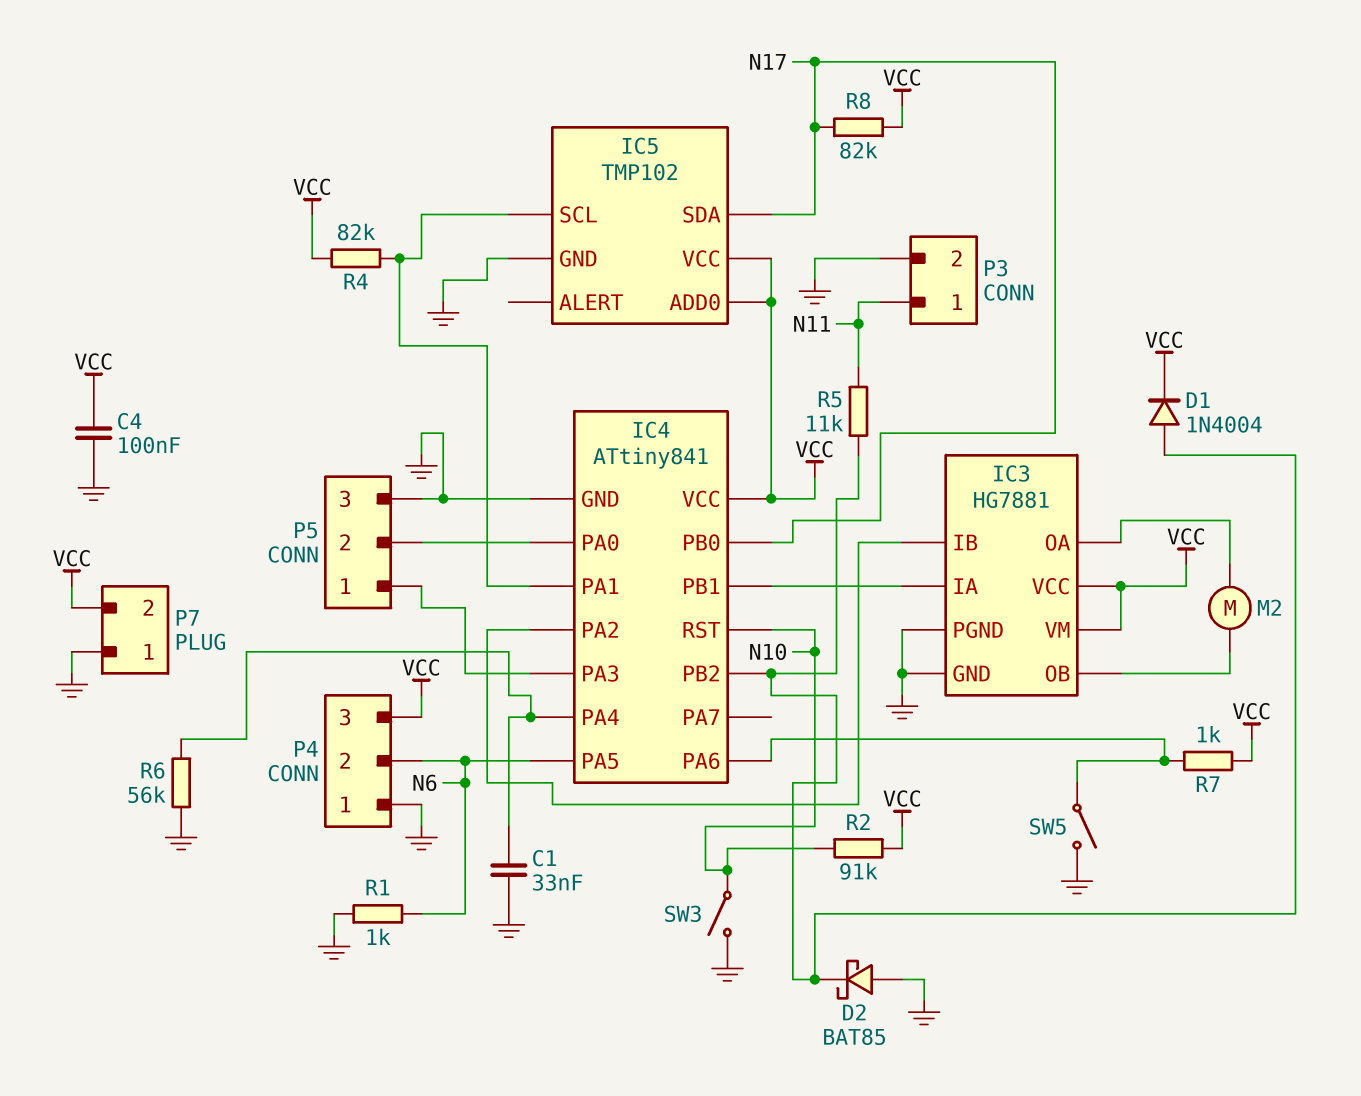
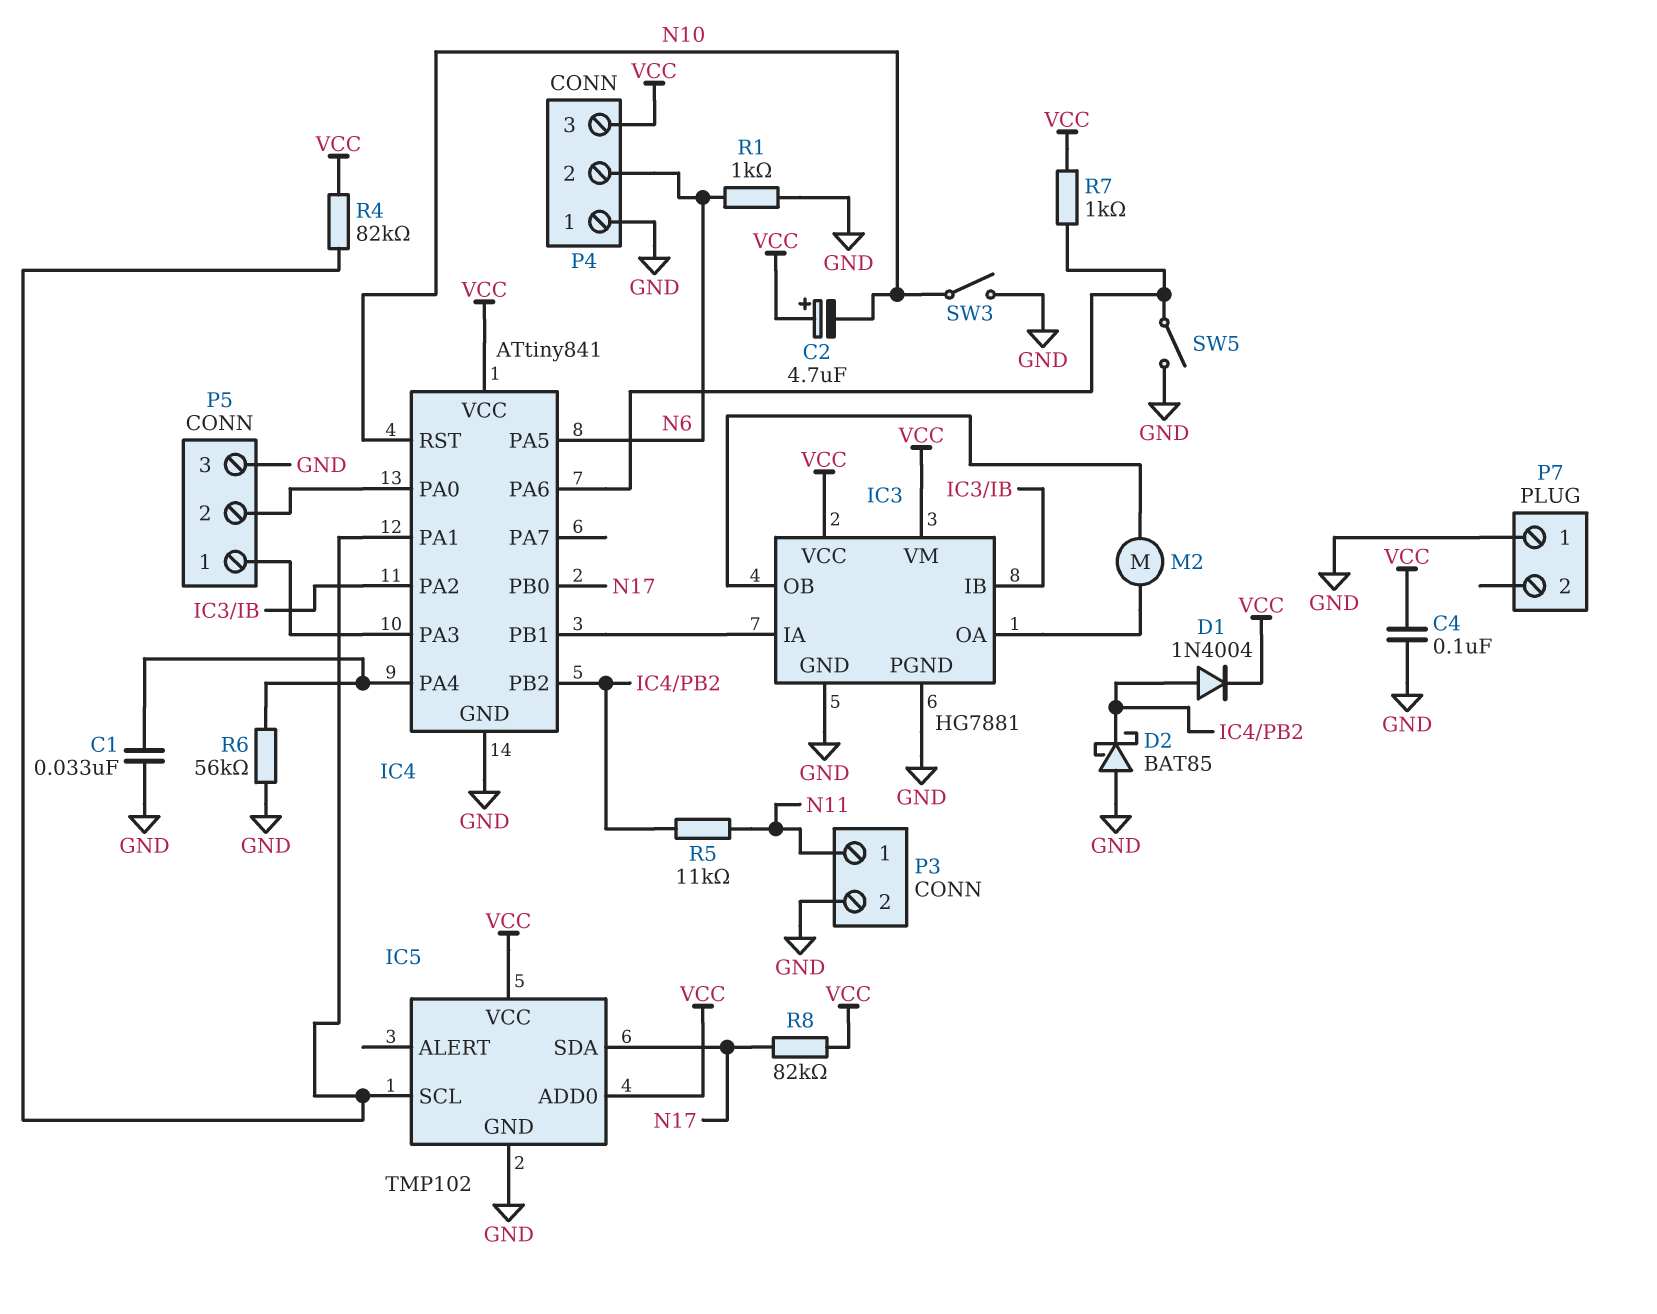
C2: none -> 4.7uF (plus VCC, minus N10)
P7 pin 2: VCC -> none
R2: 91k (N10, VCC) -> none

